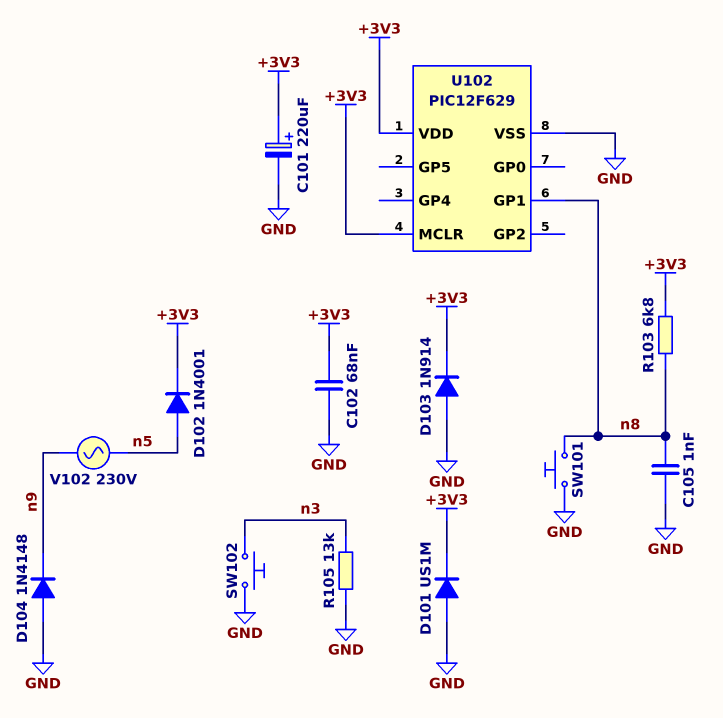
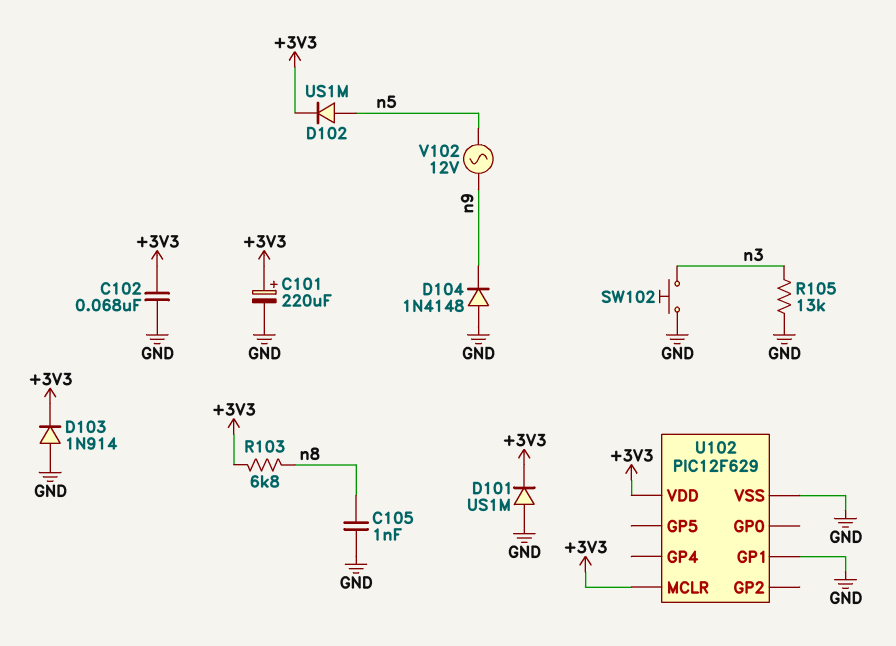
D102: diode 1N4001 (A n5, K +3V3) -> diode US1M (A n5, K +3V3)
SW101: button (GND, n8) -> none
U102 pin GP1: n8 -> GND
V102: AC 230V (n5, n9) -> AC 12V (n5, n9)

